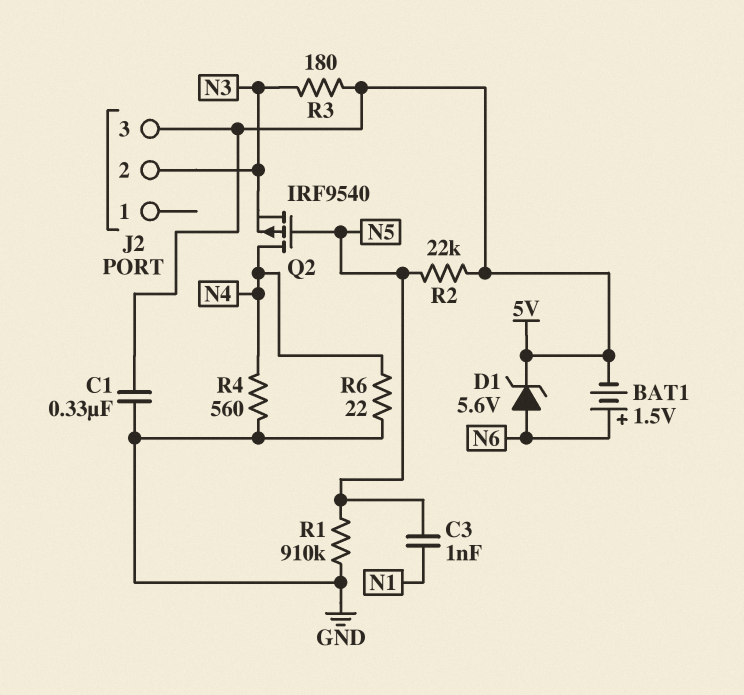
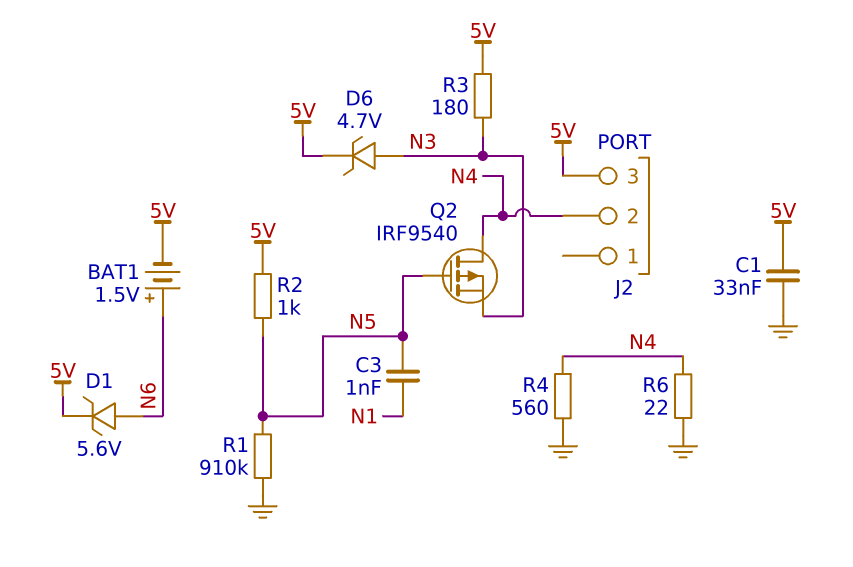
C1: 330nF (5V, GND) -> 33nF (5V, GND)
D6: none -> zener 4.7V (A N3, K 5V)
J2 pin 2: N3 -> N4
R2: 22k (5V, N5) -> 1k (5V, N5)

